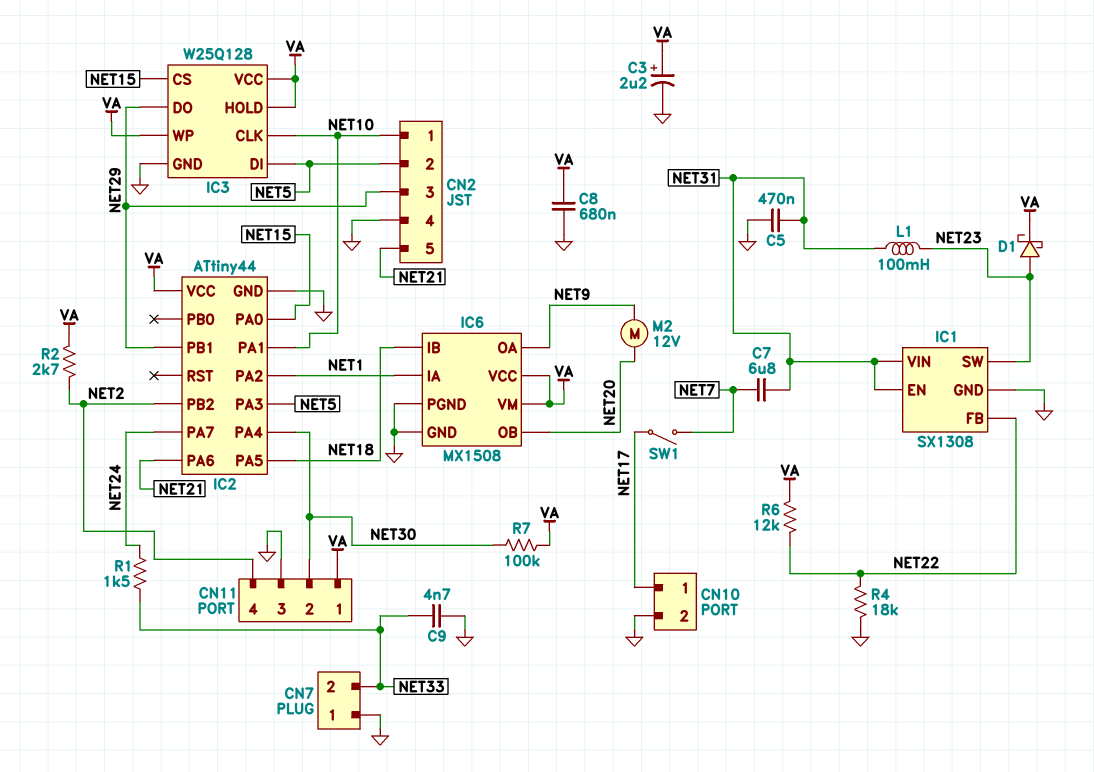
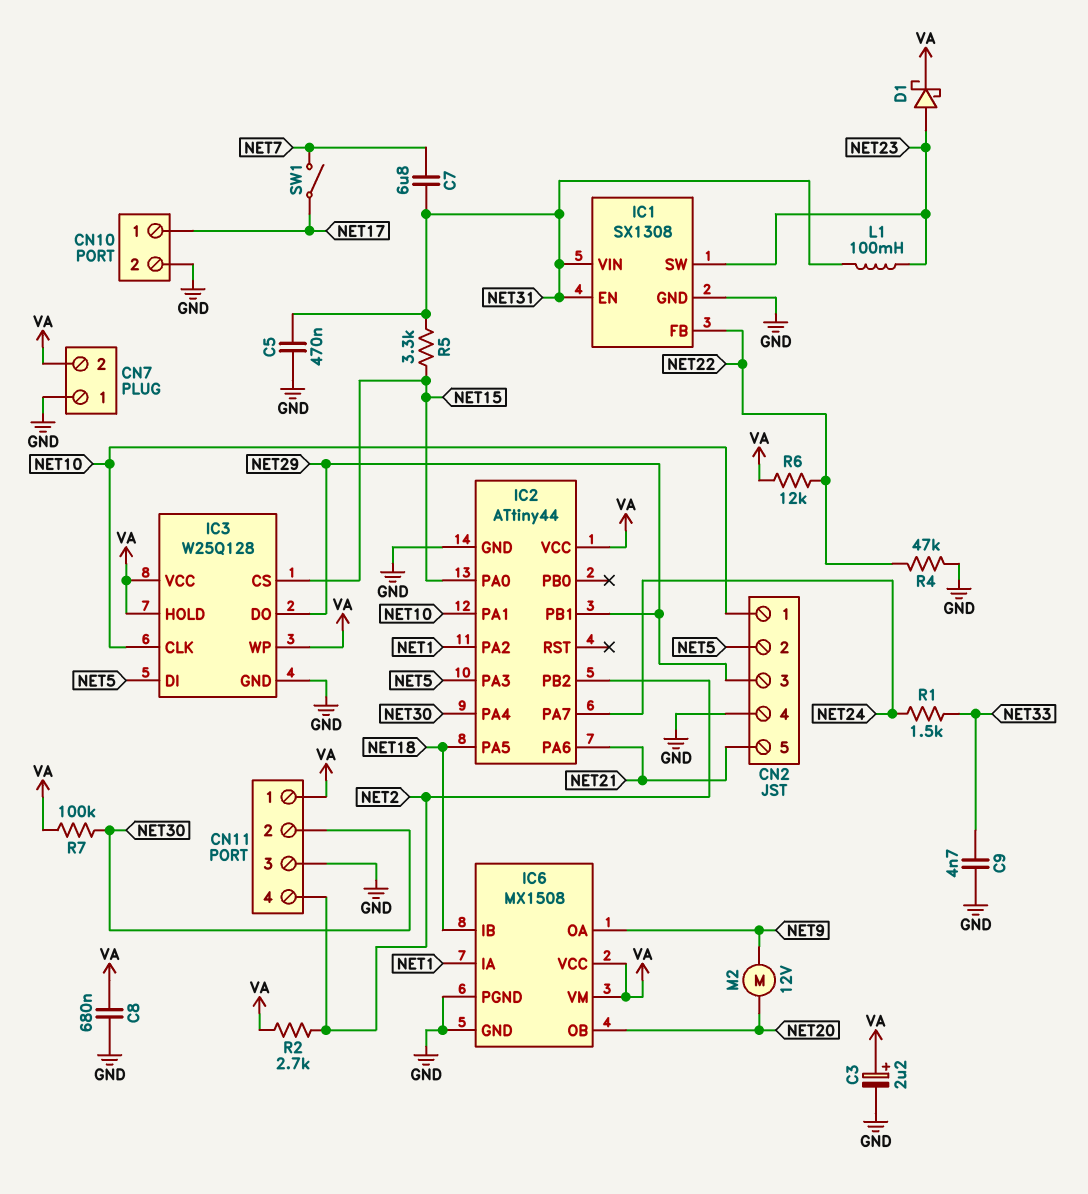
CN7 pin 2: NET33 -> VA
R4: 18k (GND, NET22) -> 47k (GND, NET22)
R5: none -> 3.3k (NET15, NET31)

